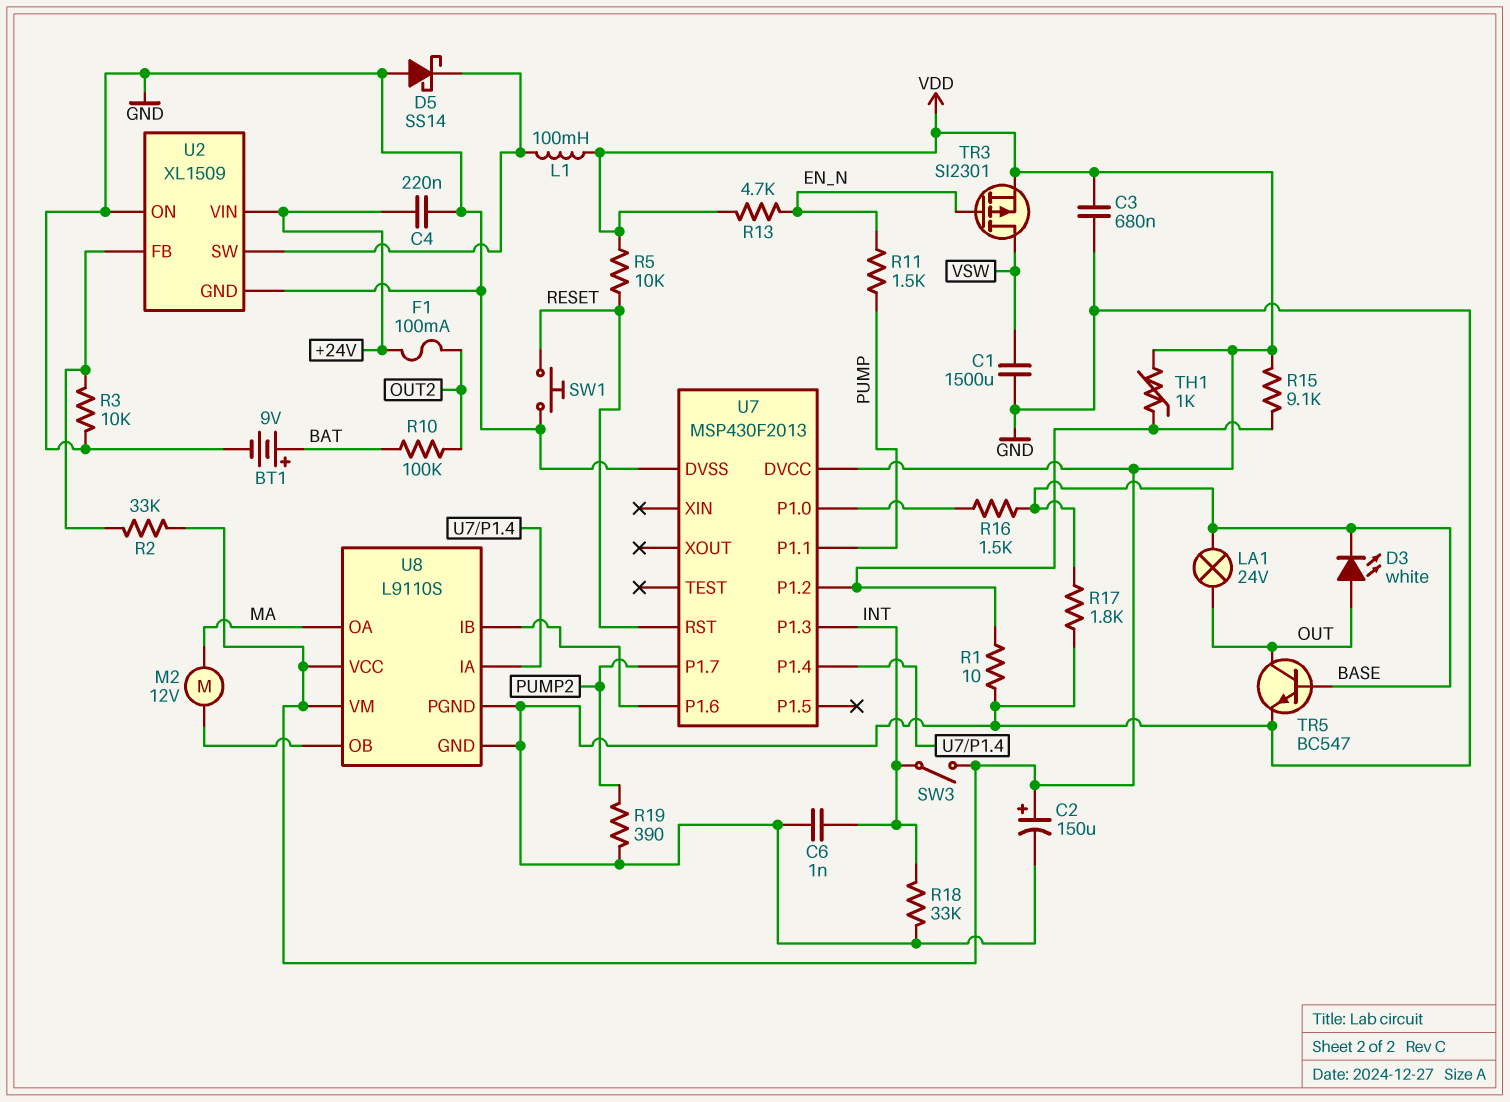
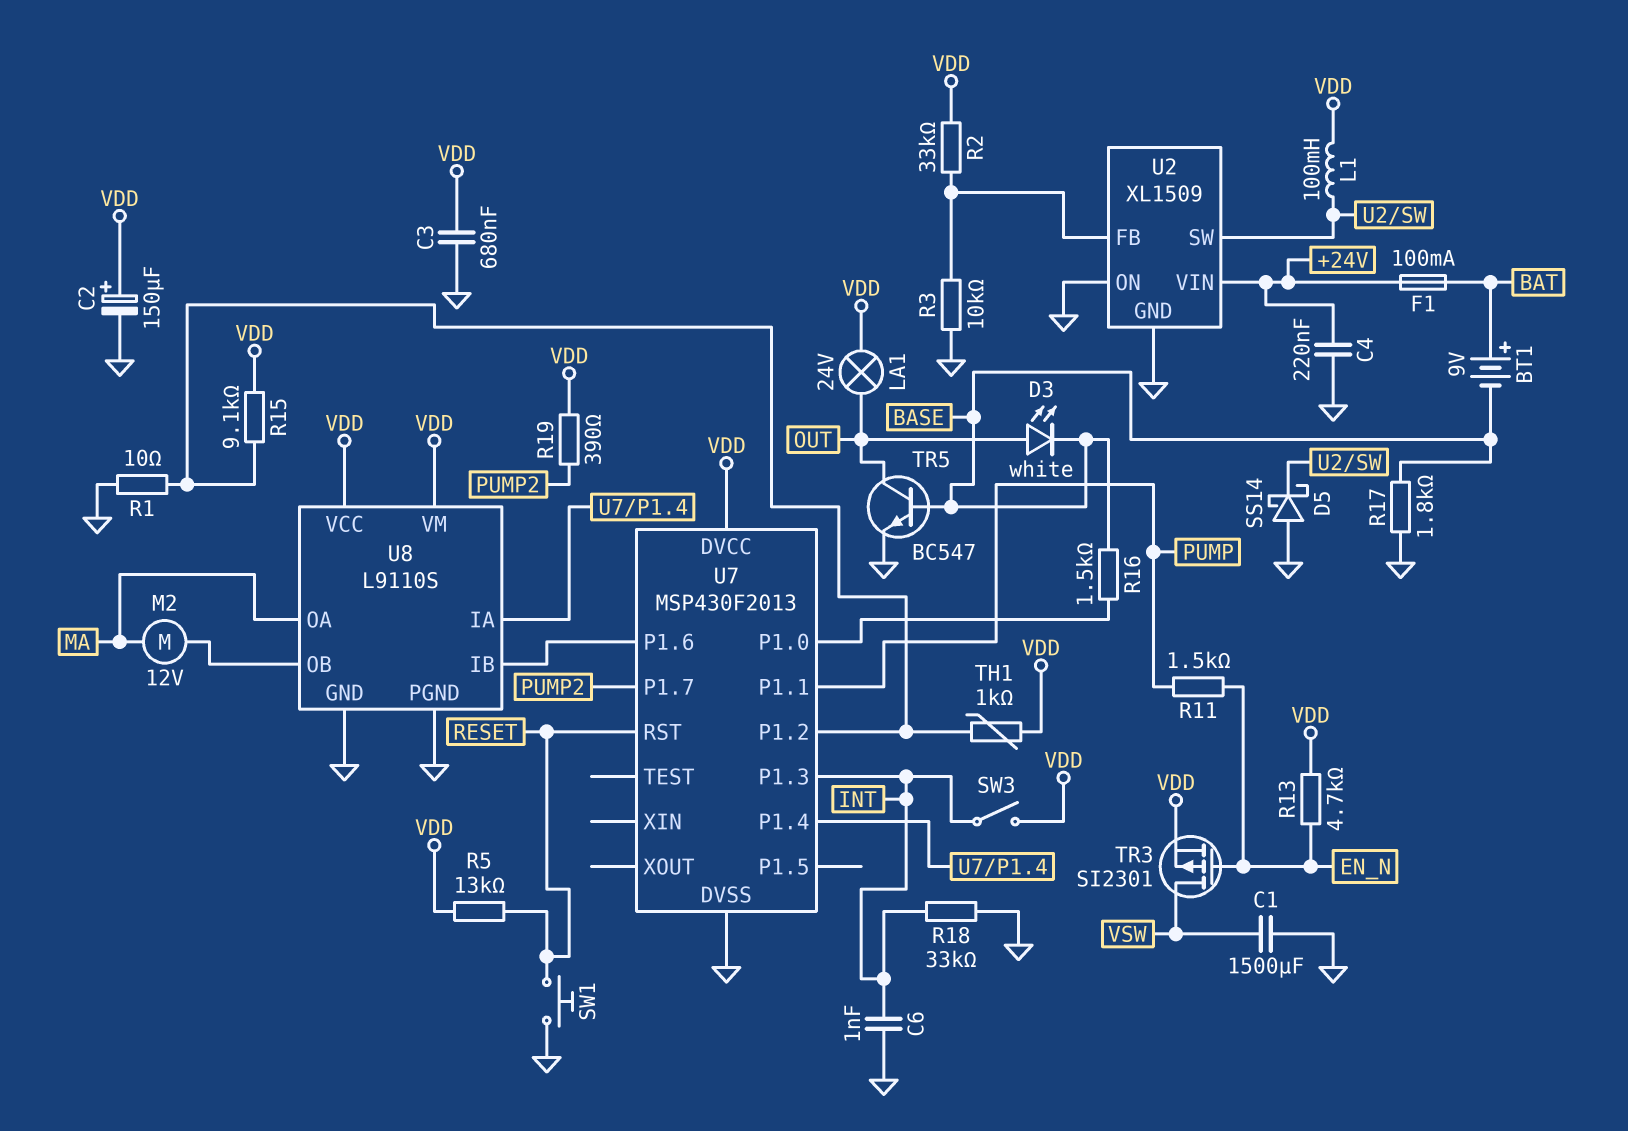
BT1: 9V (plus BAT, minus GND) -> 9V (plus BAT, minus BASE)
F1: 100mA (+24V, OUT2) -> 100mA (+24V, BAT)
LA1: lamp 24V (BASE, OUT) -> lamp 24V (OUT, VDD)
R5: 10k (RESET, VDD) -> 13k (RESET, VDD)
R10: 100k (BAT, OUT2) -> none
R19: 390 (GND, PUMP2) -> 390 (PUMP2, VDD)

